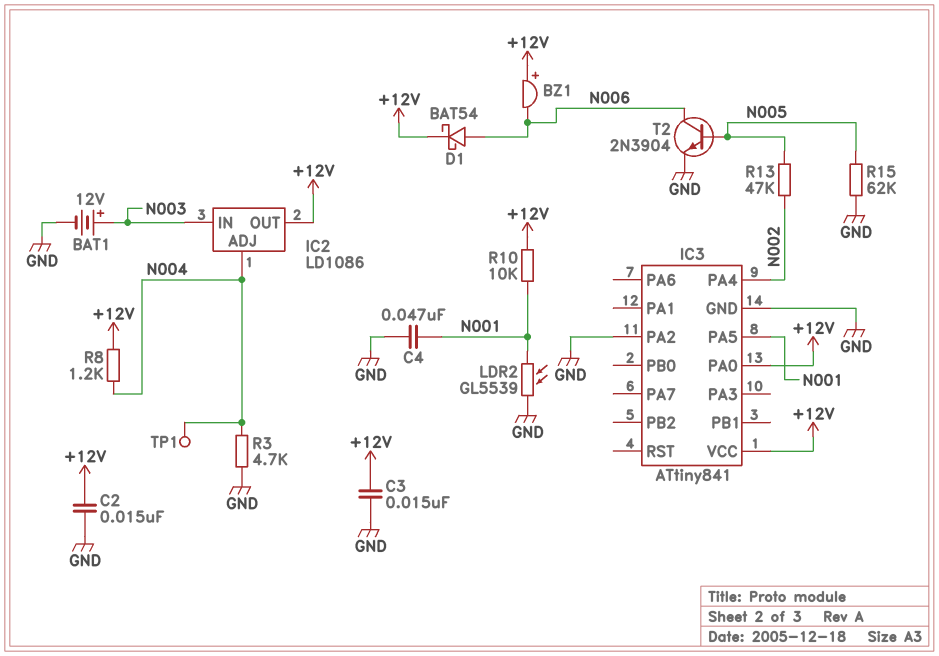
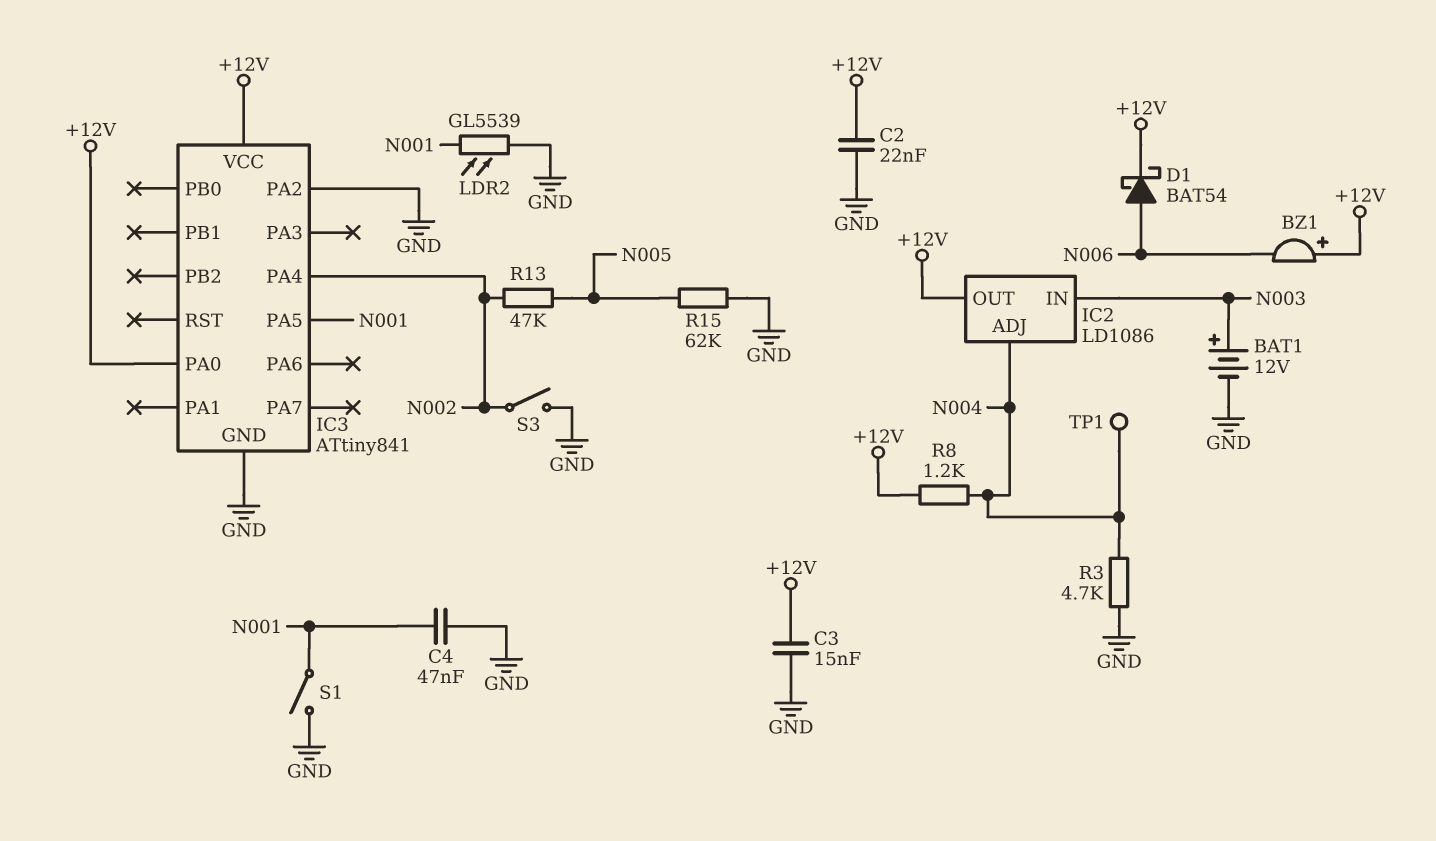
C2: 15nF (+12V, GND) -> 22nF (+12V, GND)
R10: 10k (+12V, N001) -> none
S1: none -> switch (GND, N001)
S3: none -> switch (GND, N002)
T2: NPN 2N3904 (B N005, C N006, E GND) -> none

